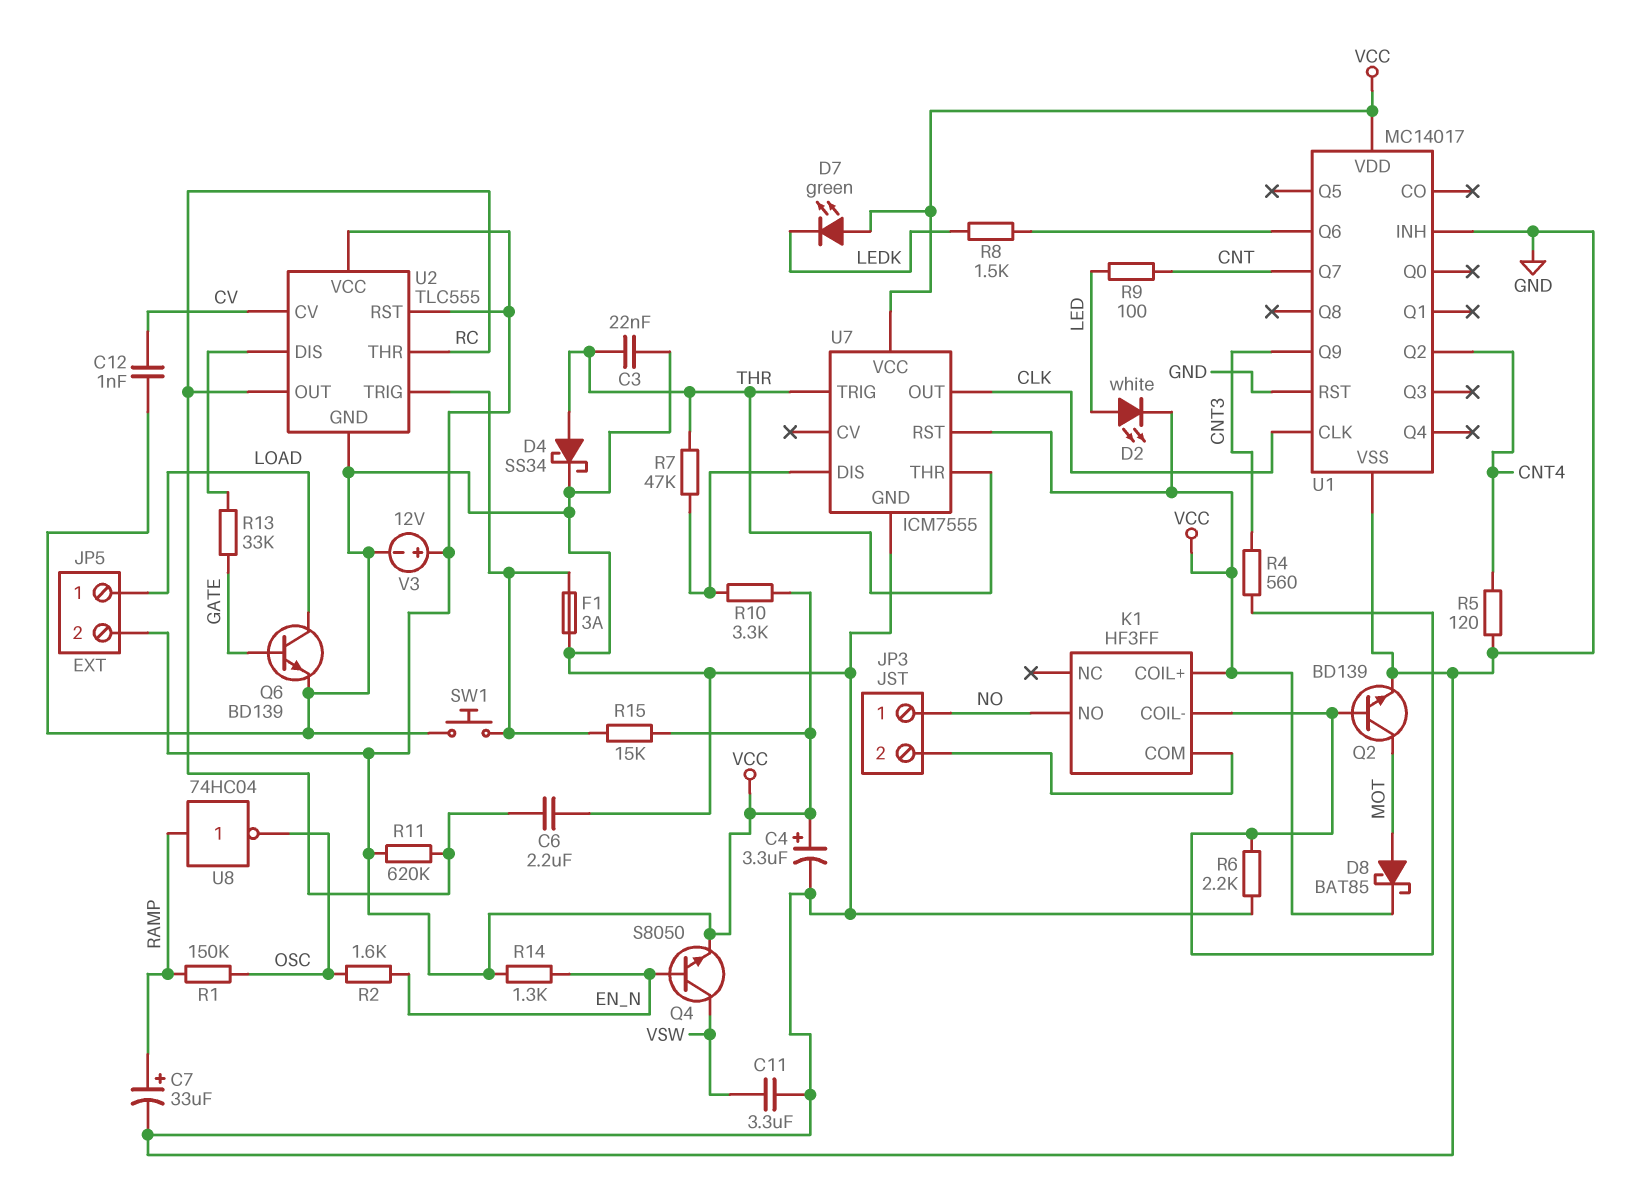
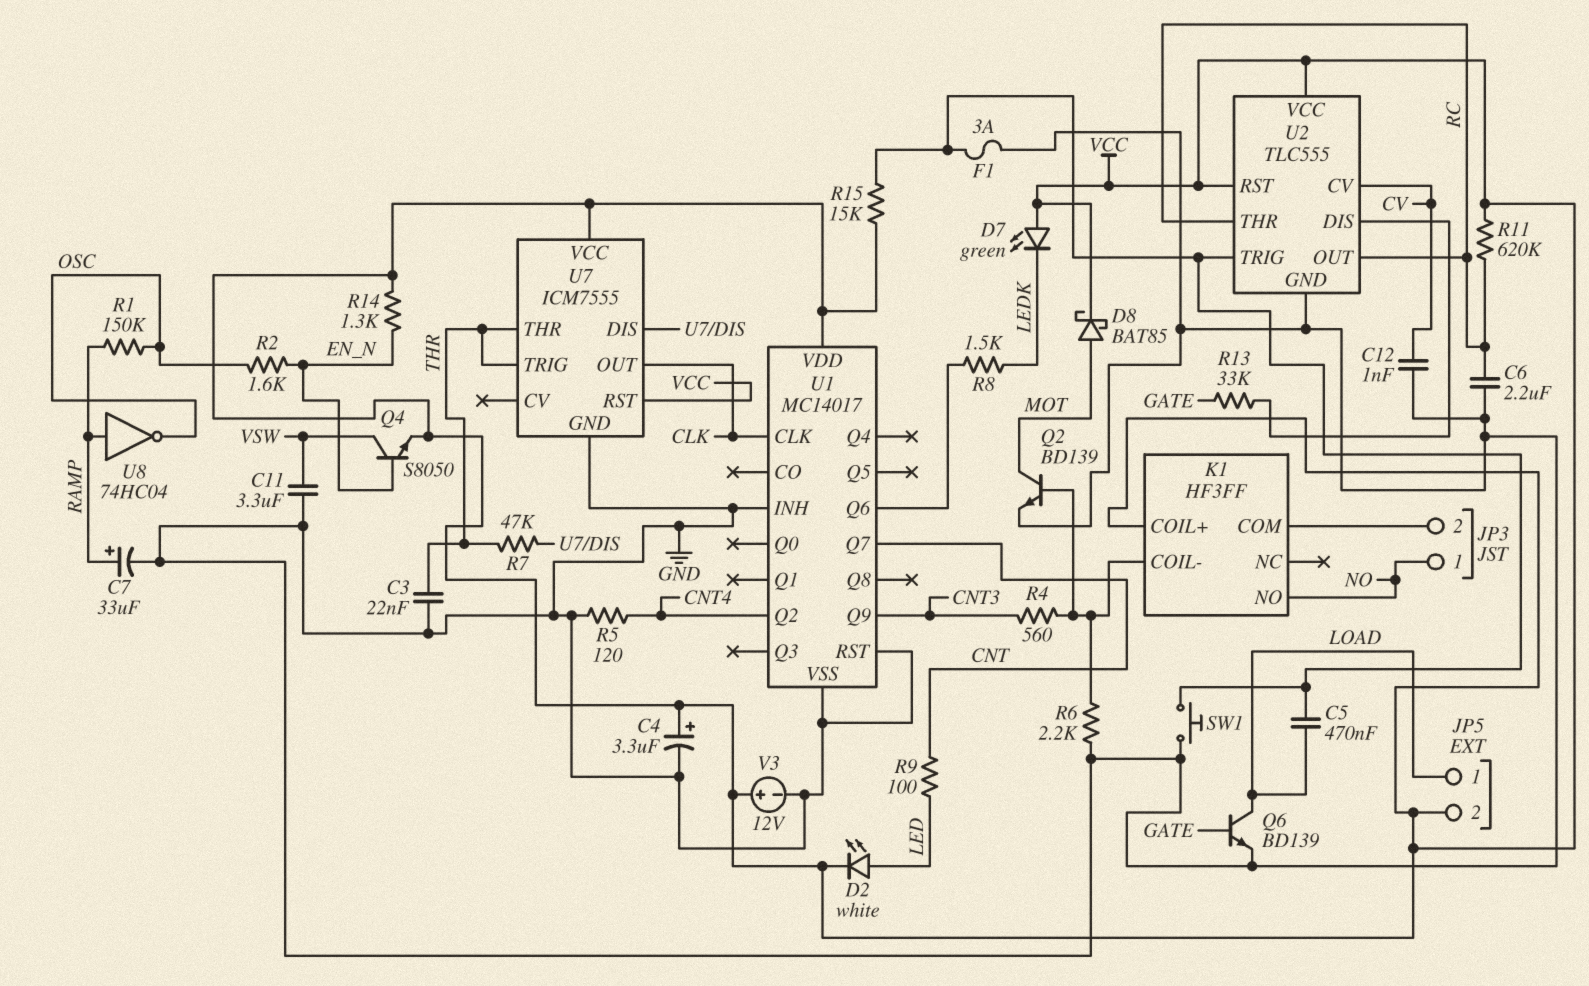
C5: none -> 470nF (LOAD, U2/TRIG)
D4: schottky SS34 (A THR, K GND) -> none
R10: 3.3k (U7/DIS, VCC) -> none

